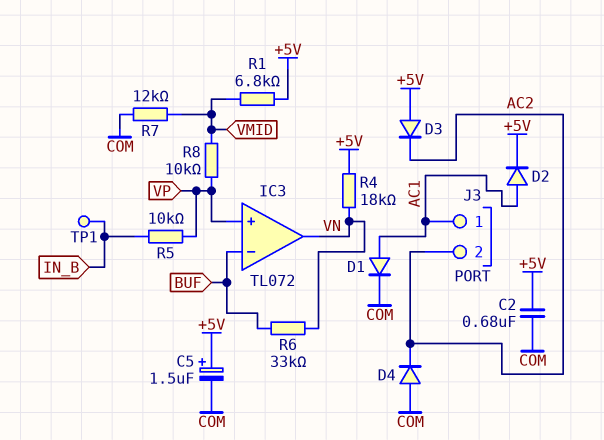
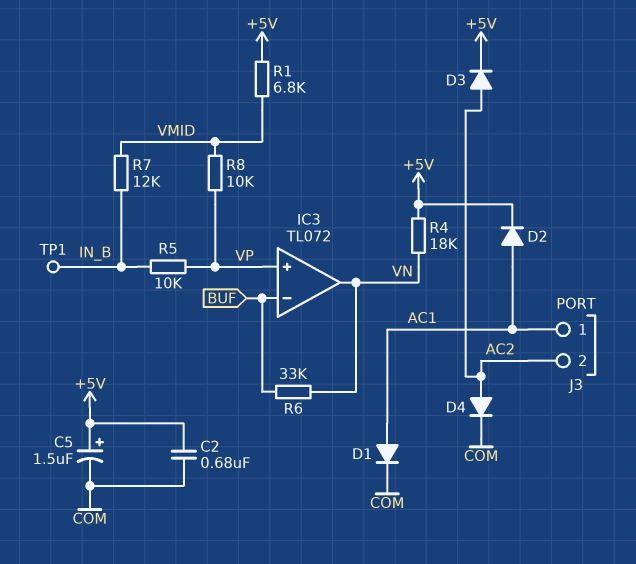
D3: diode (A +5V, K AC2) -> diode (A AC2, K +5V)
D4: diode (A COM, K AC2) -> diode (A AC2, K COM)
R7: 12k (COM, VMID) -> 12k (IN_B, VMID)

